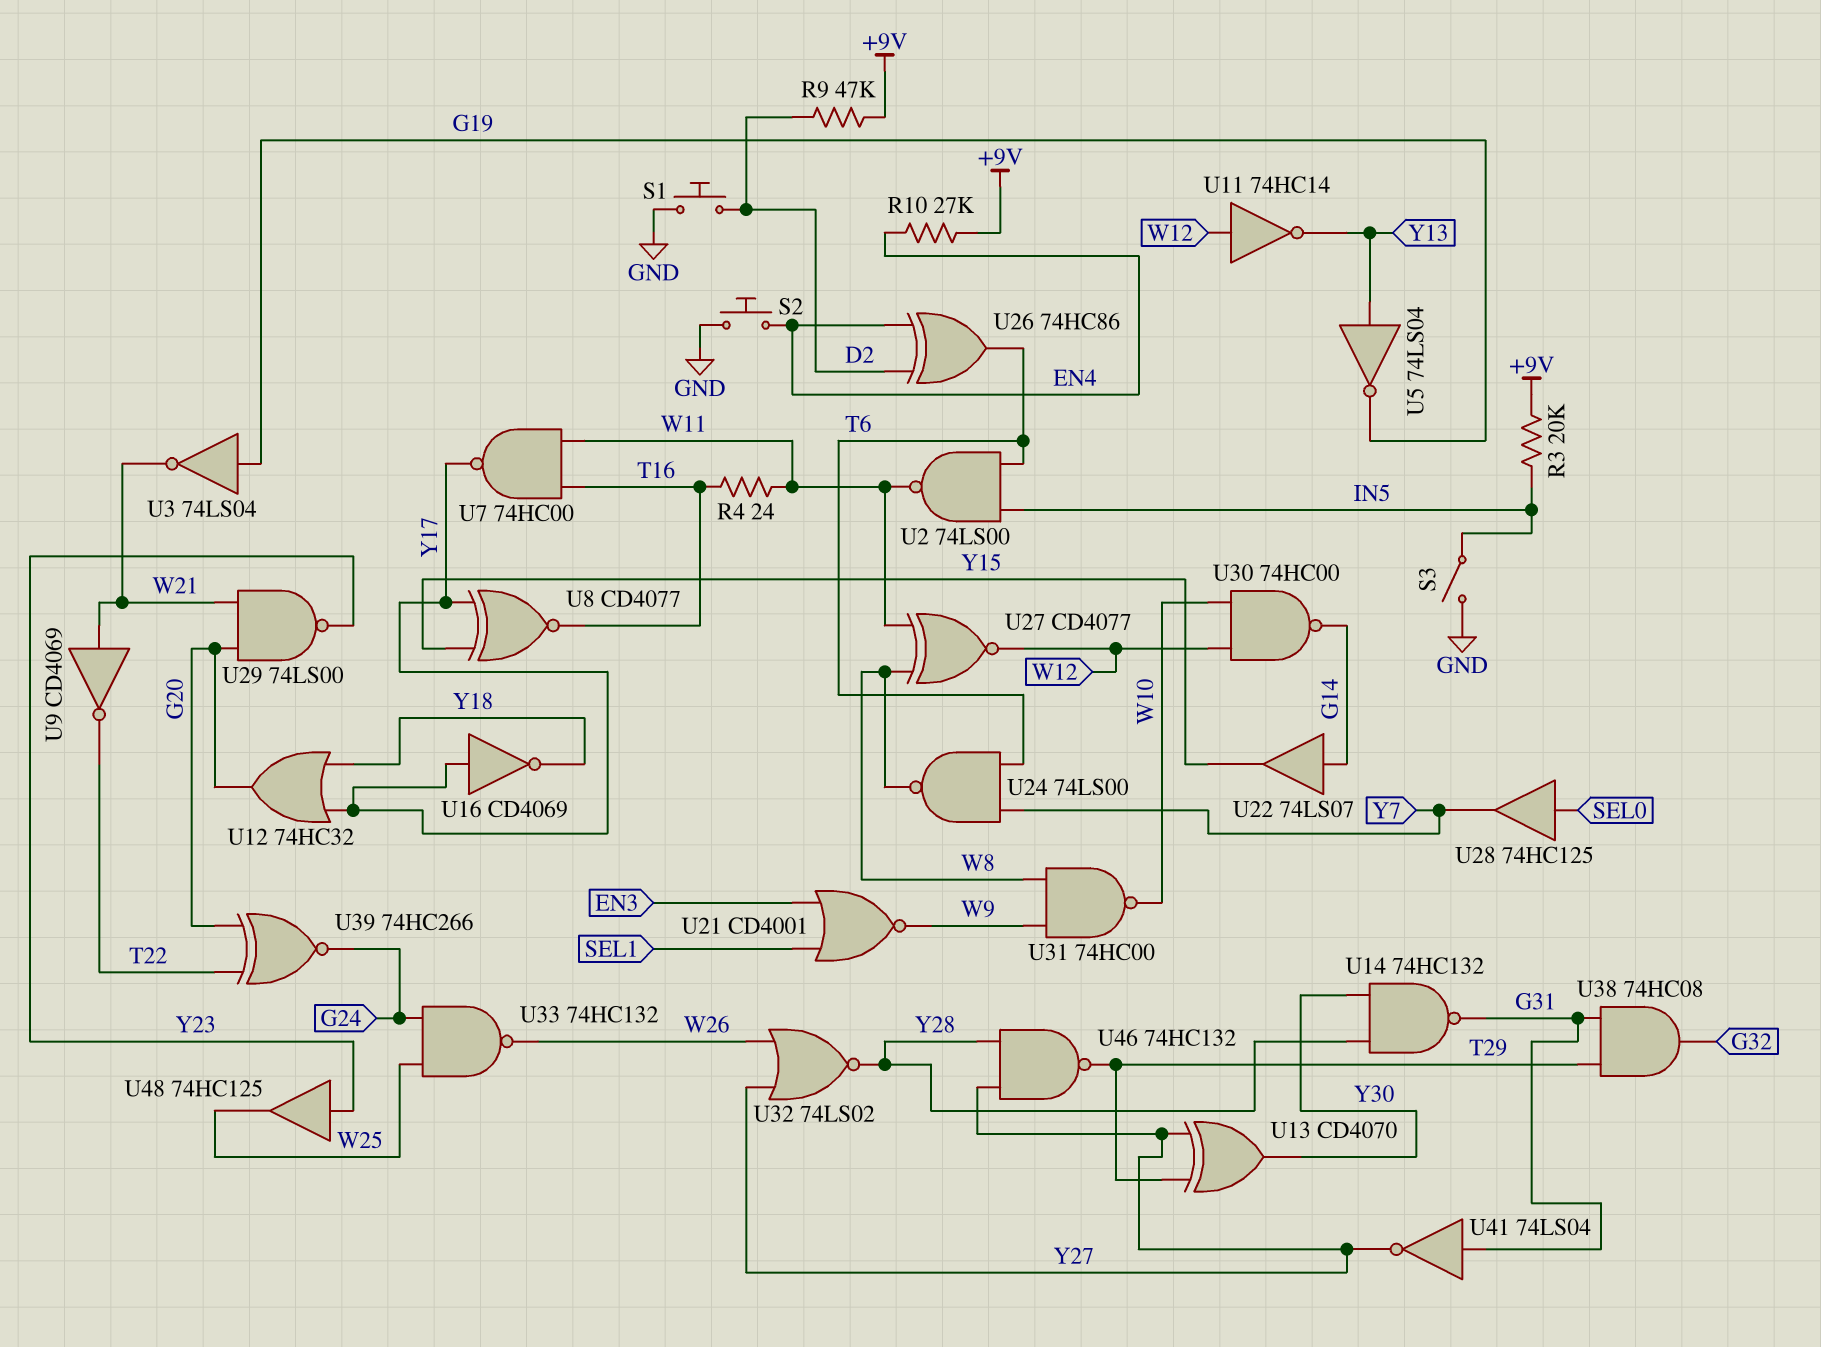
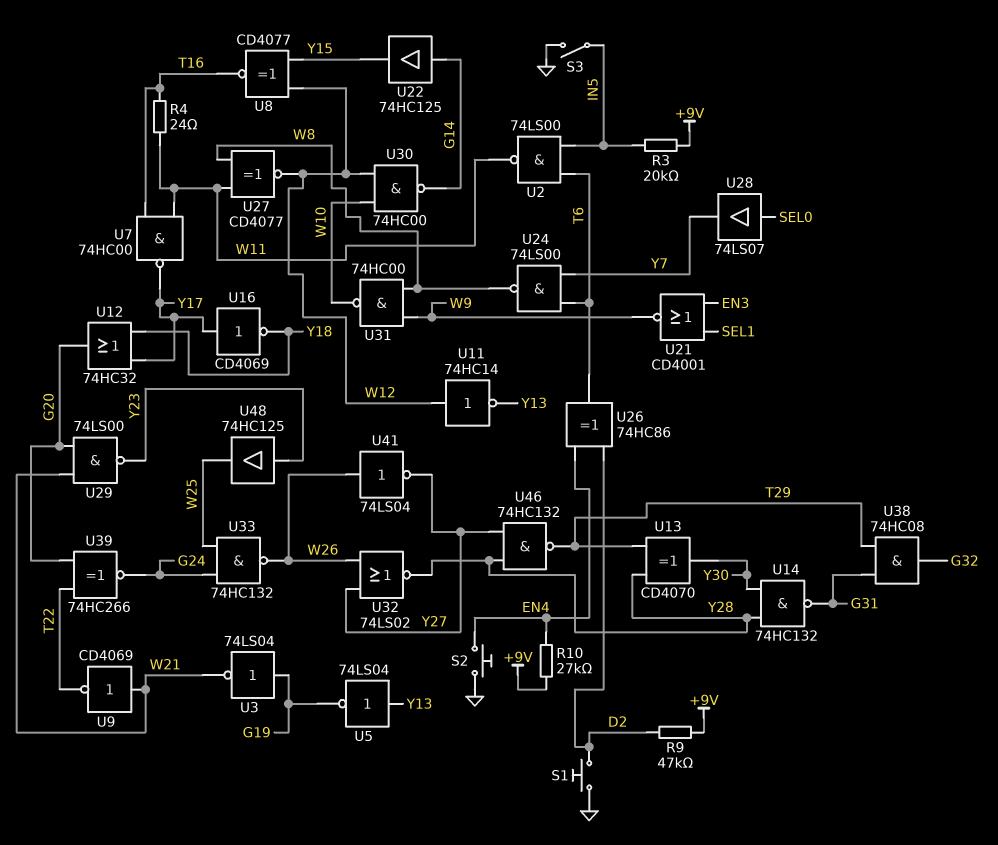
U8: XNOR CD4077 (in Y15, in Y17, out T16) -> XNOR CD4077 (in W12, in Y15, out T16)
U13: XOR CD4070 (in T29, in Y27, out Y30) -> XOR CD4070 (in T29, in Y28, out Y30)
U22: buffer 74LS07 (in G14, out Y15) -> buffer 74HC125 (in G14, out Y15)
U28: buffer 74HC125 (in SEL0, out Y7) -> buffer 74LS07 (in SEL0, out Y7)
U41: NOT 74LS04 (in G31, out Y27) -> NOT 74LS04 (in W26, out Y27)

